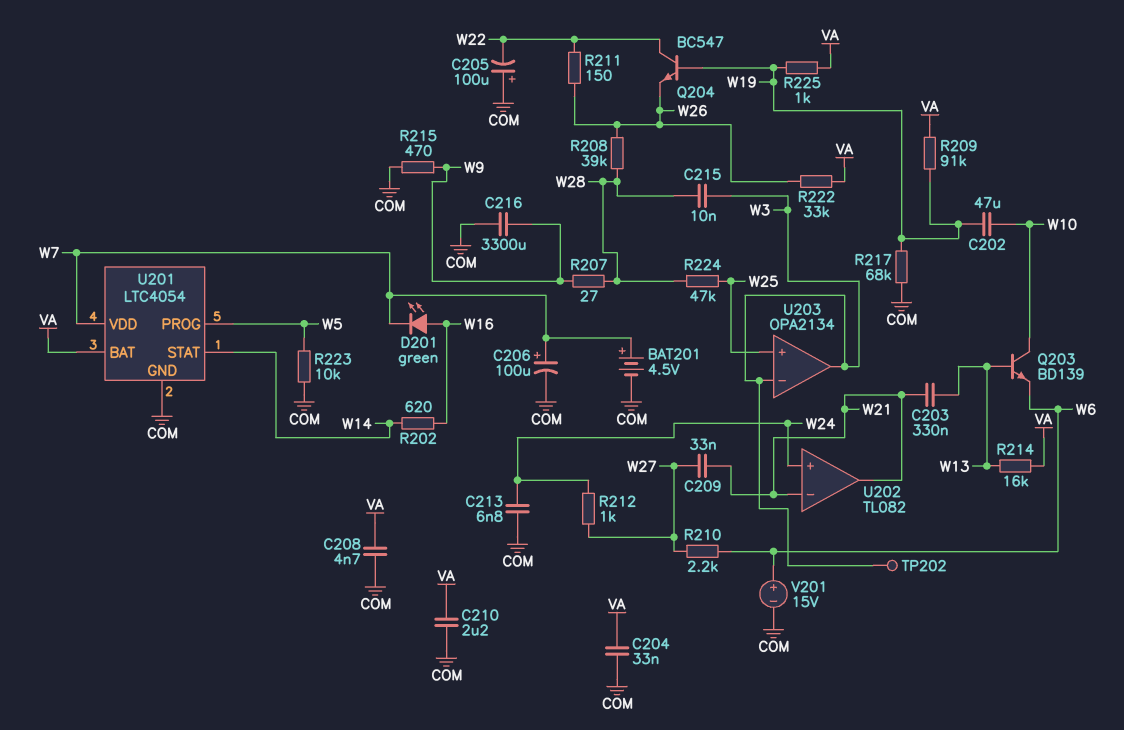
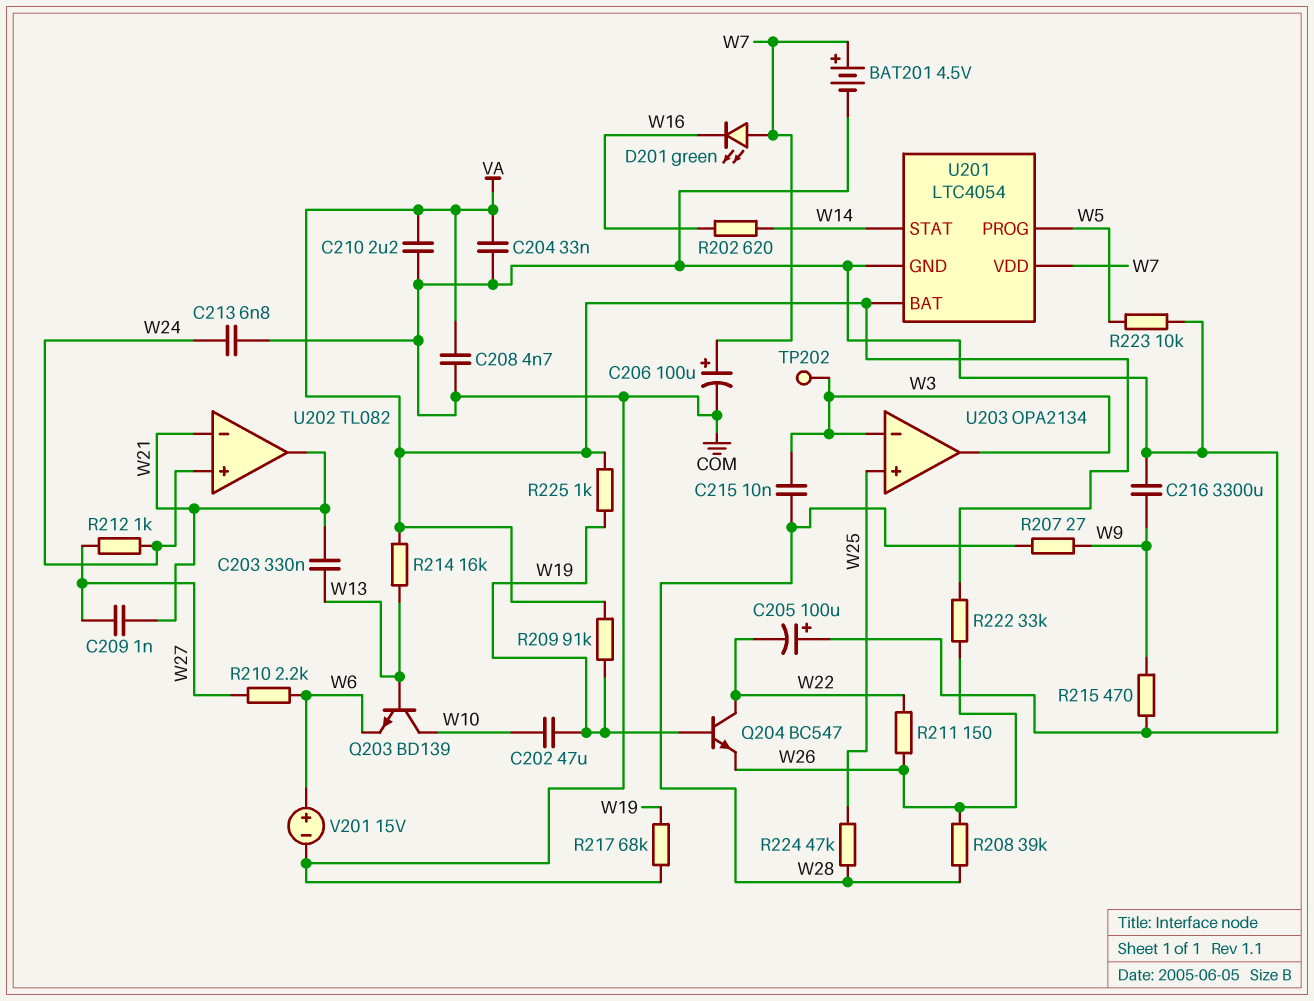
C209: 33nF (W21, W27) -> 1nF (W21, W27)
D201: LED green (A W16, K W7) -> LED green (A W7, K W16)

